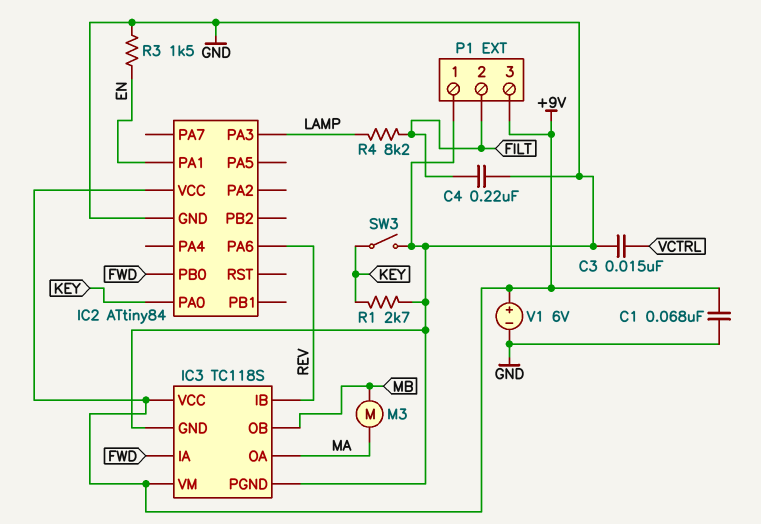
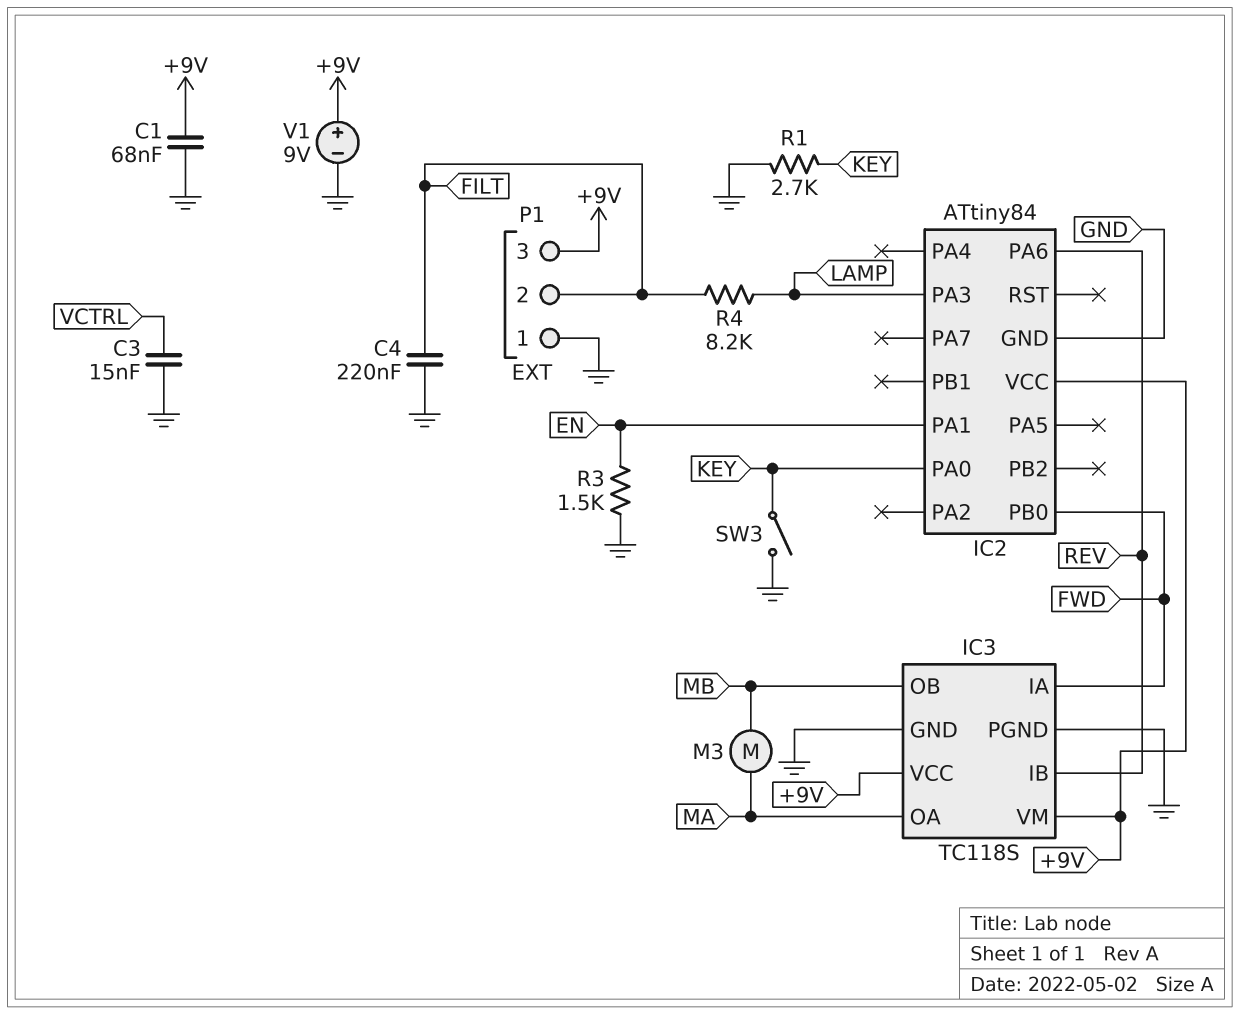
V1: 6V (plus +9V, minus GND) -> 9V (plus +9V, minus GND)

